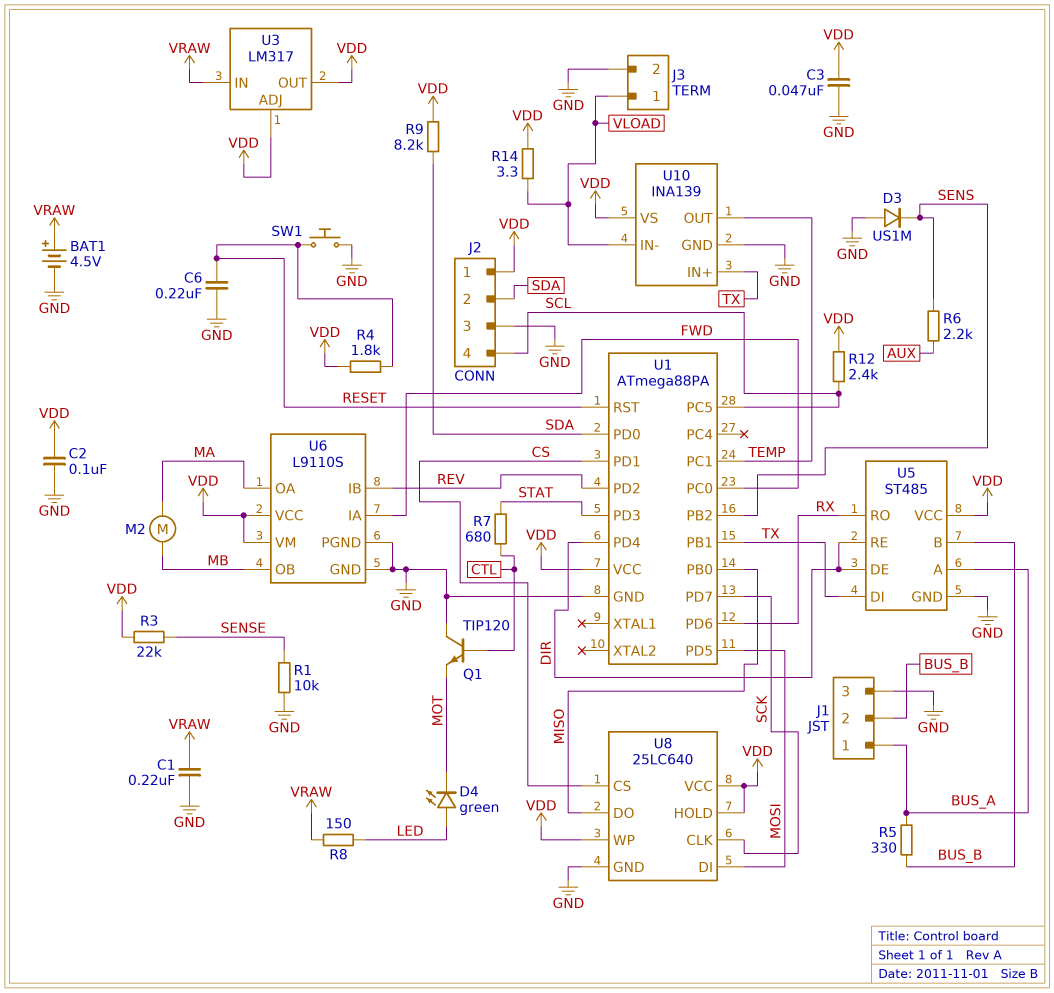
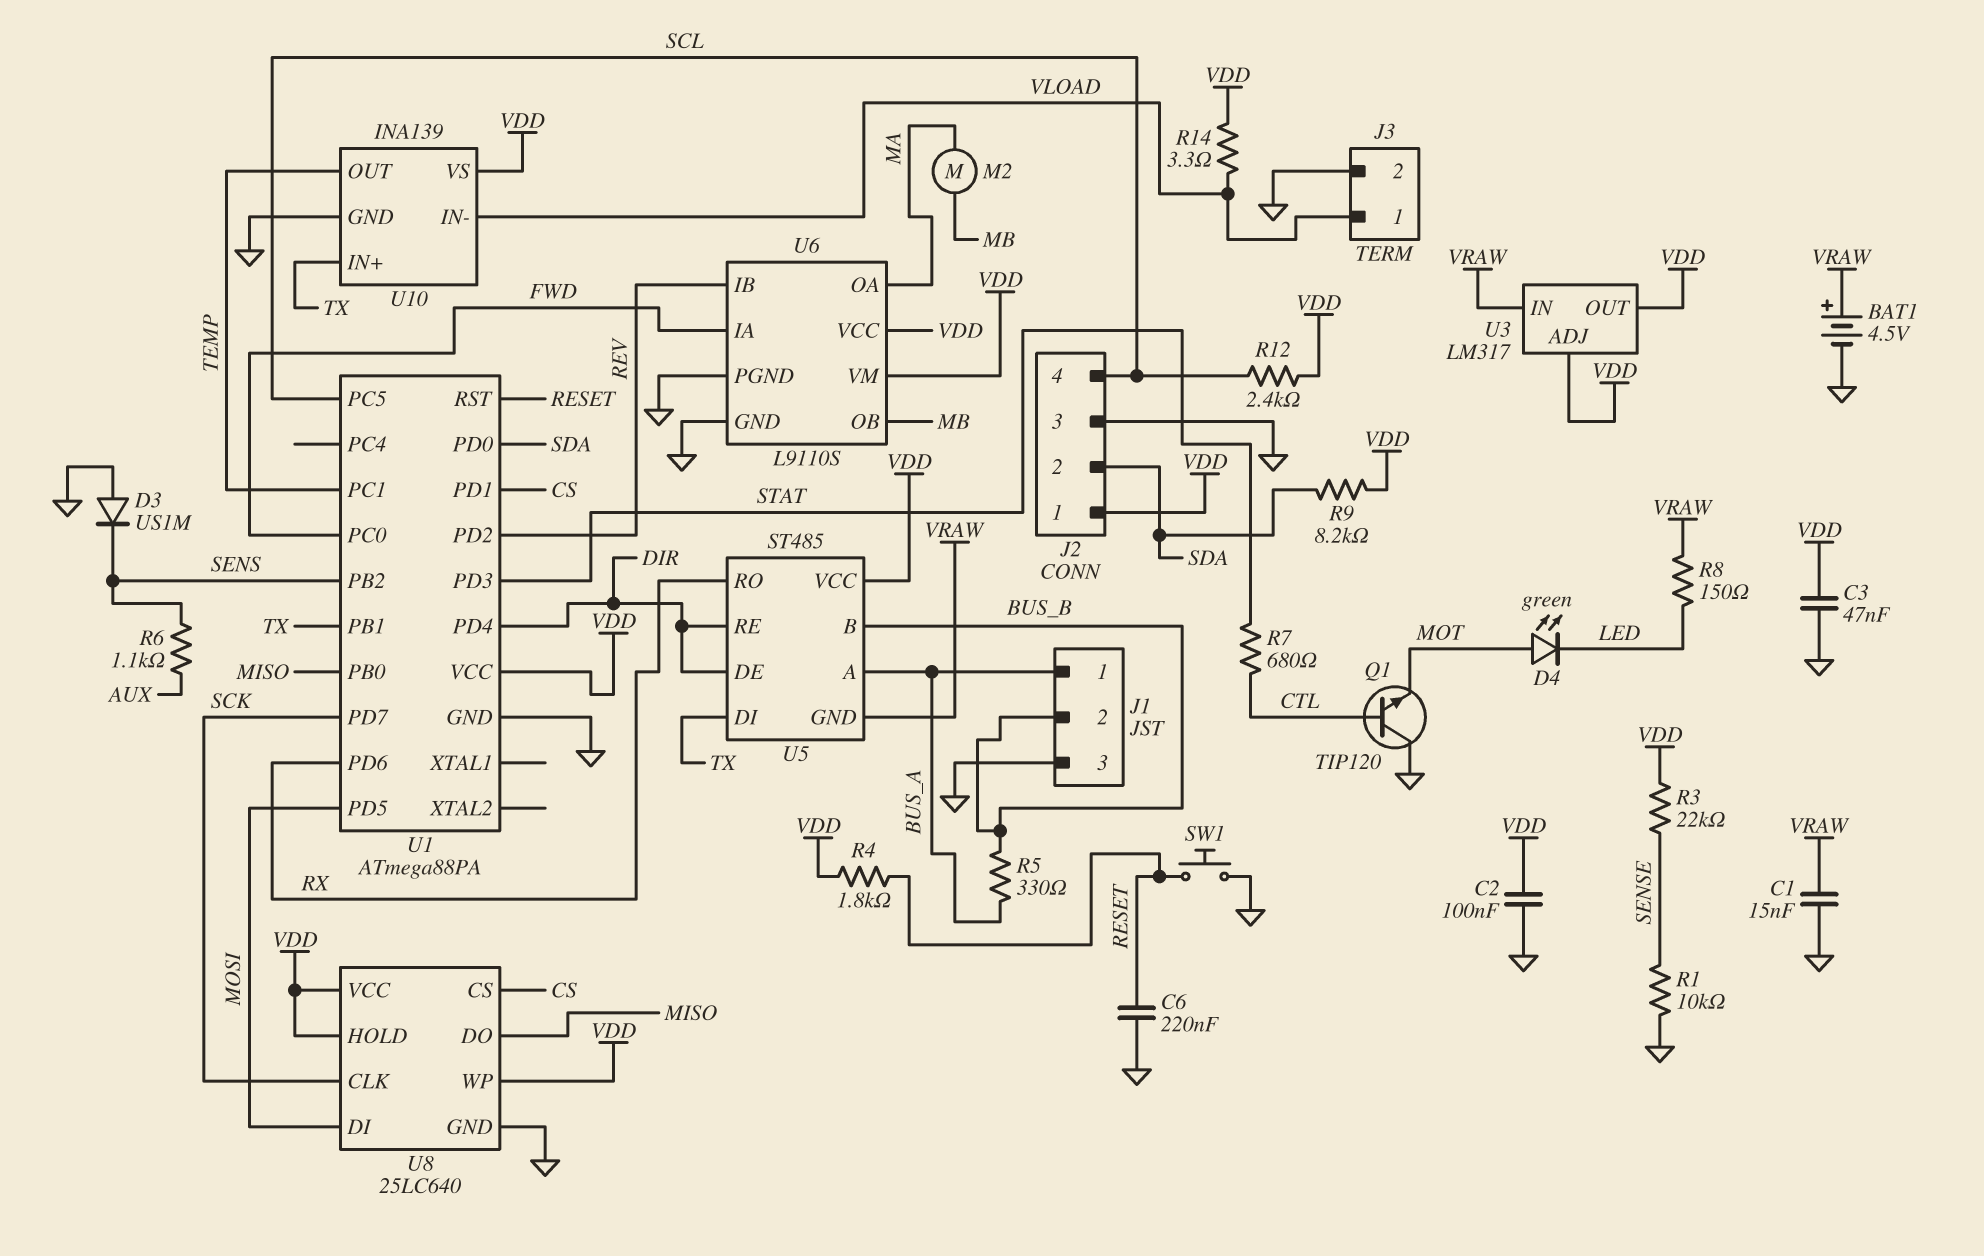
C1: 220nF (GND, VRAW) -> 15nF (GND, VRAW)
D4: LED green (A LED, K MOT) -> LED green (A MOT, K LED)
R6: 2.2k (AUX, SENS) -> 1.1k (AUX, SENS)
U5 pin GND: GND -> VRAW

